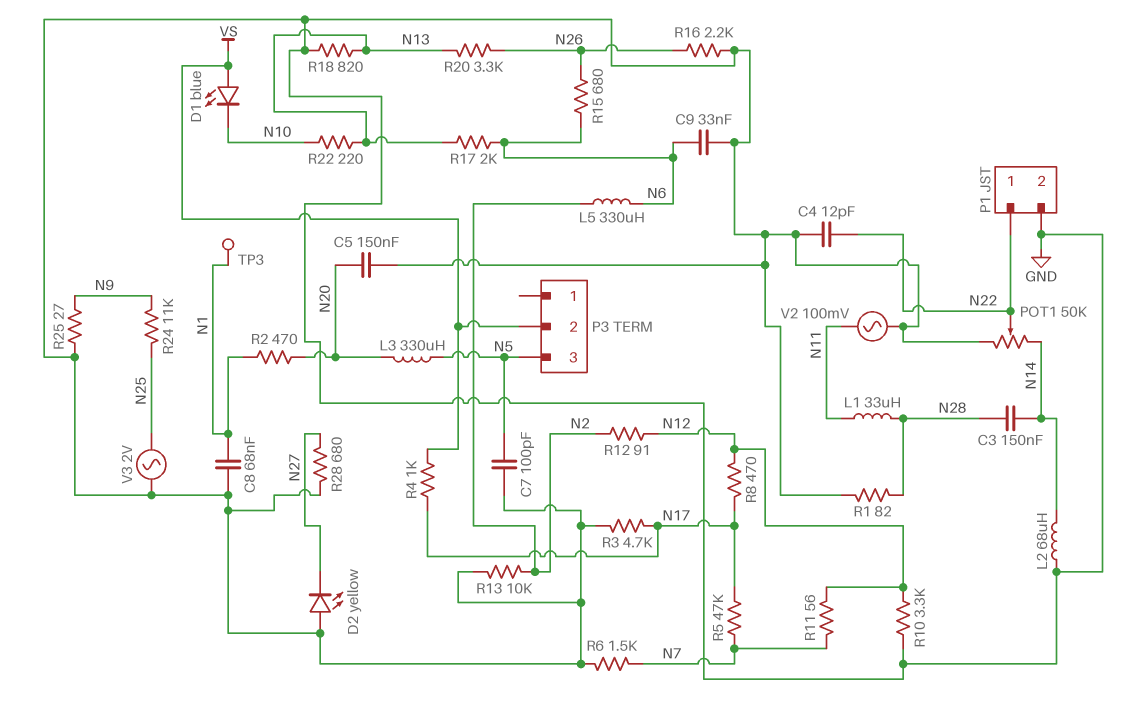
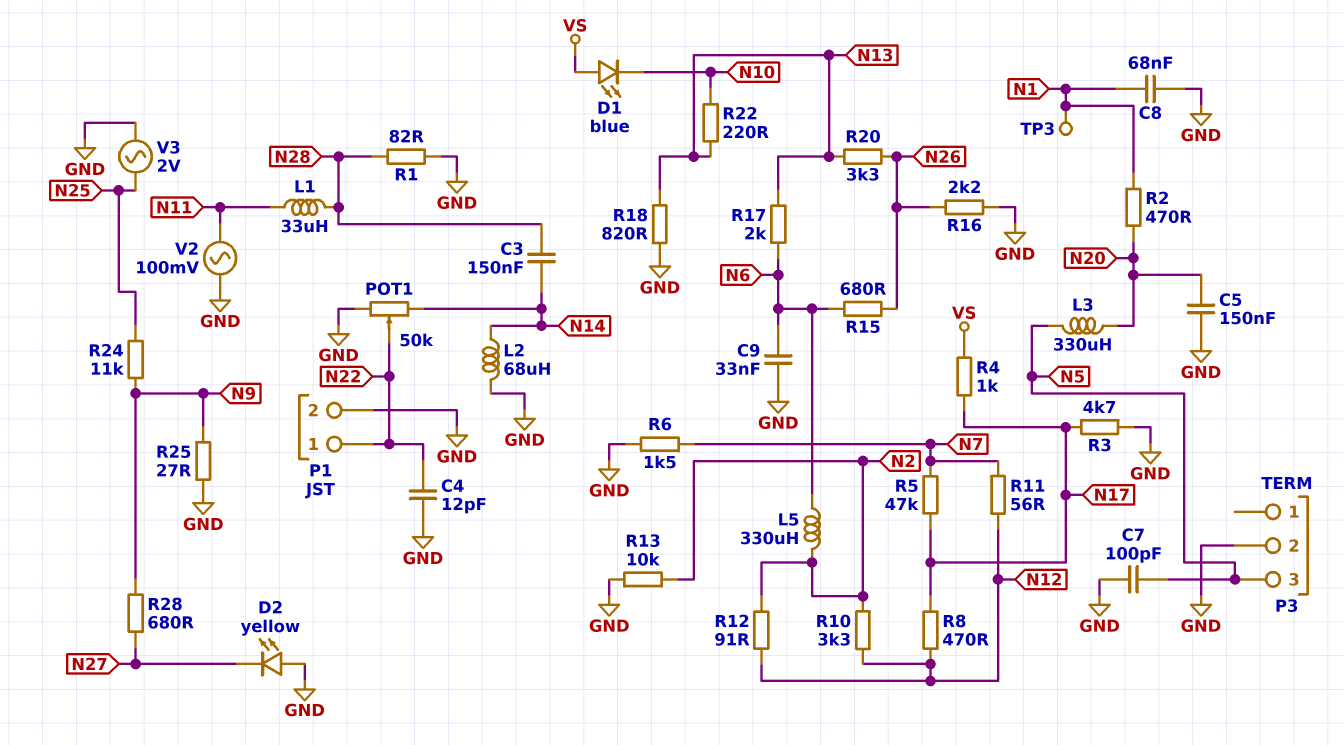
P3 pin 2: VS -> GND
R10: 3.3k (GND, N12) -> 3.3k (N2, N12)
R28: 680 (GND, N27) -> 680 (N9, N27)

